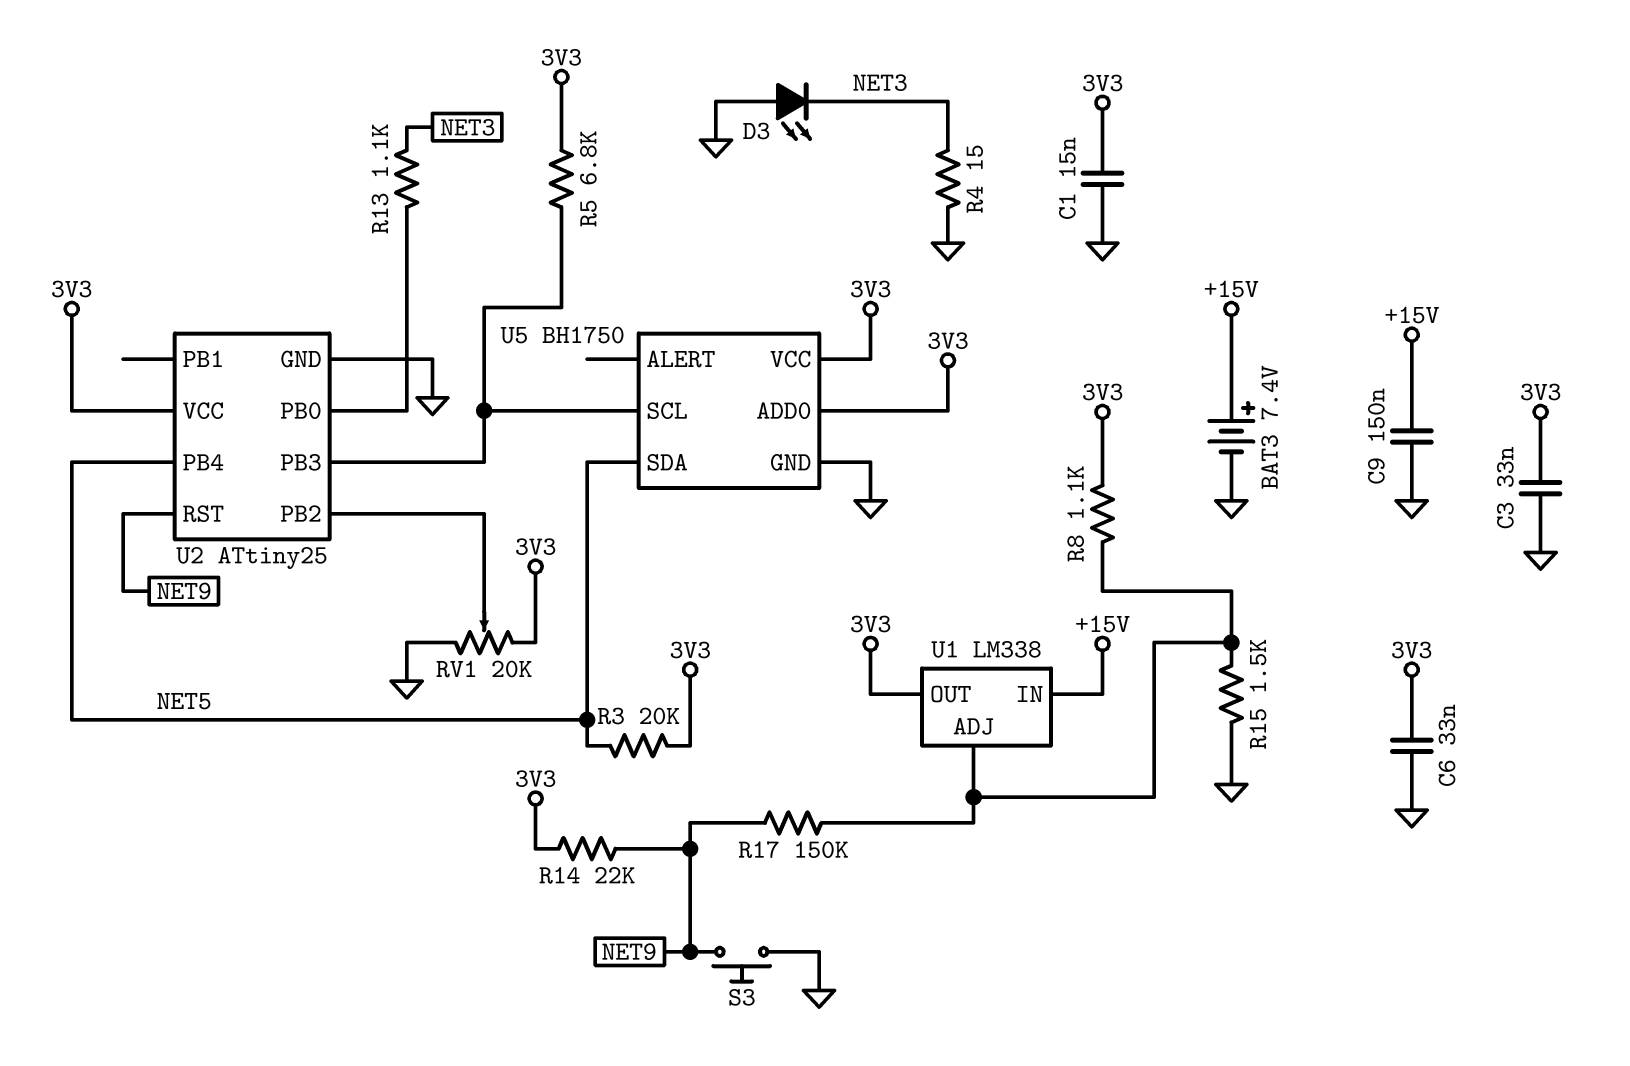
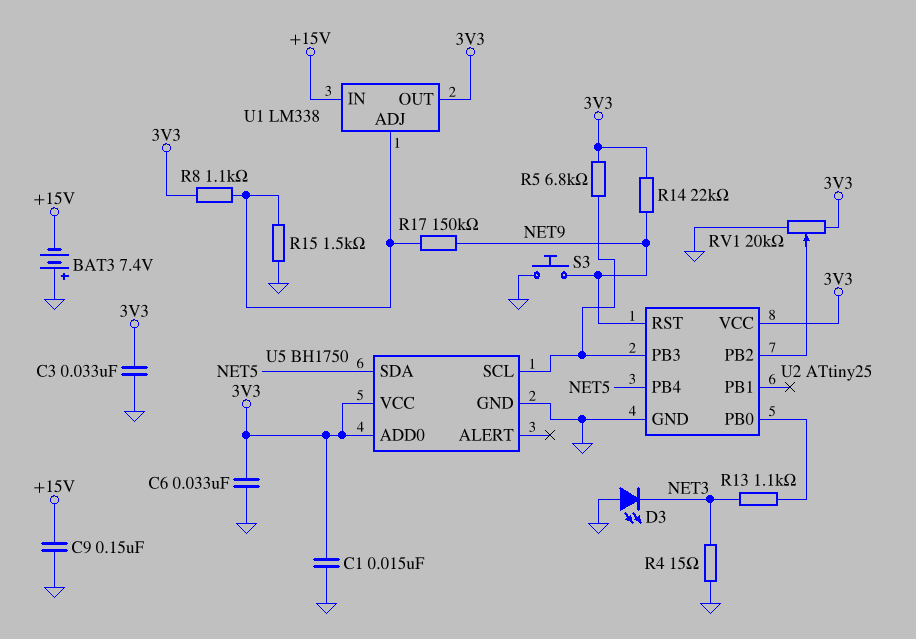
BAT3: 7.4V (plus +15V, minus GND) -> 7.4V (plus GND, minus +15V)
R3: 20k (3V3, NET5) -> none

